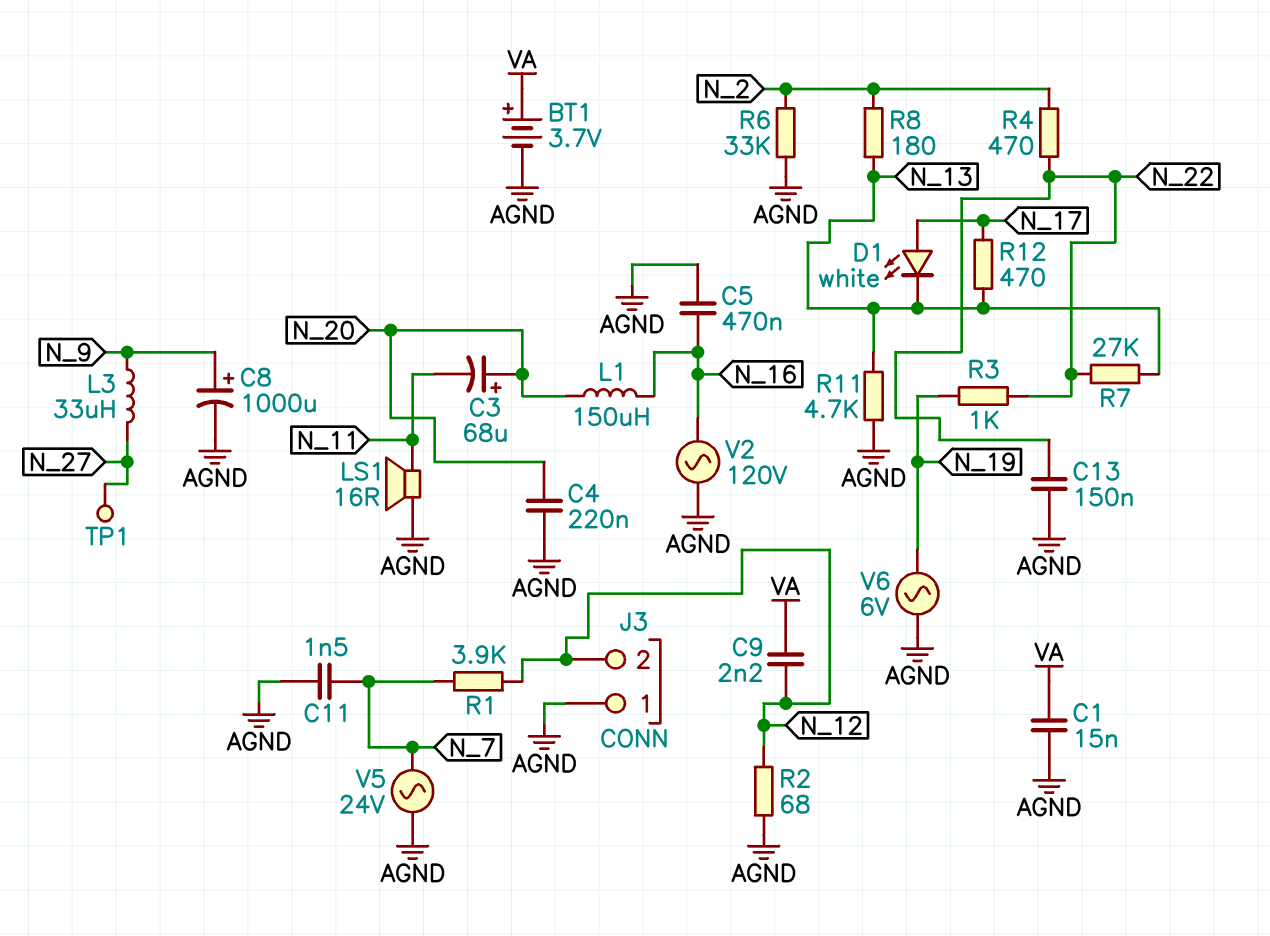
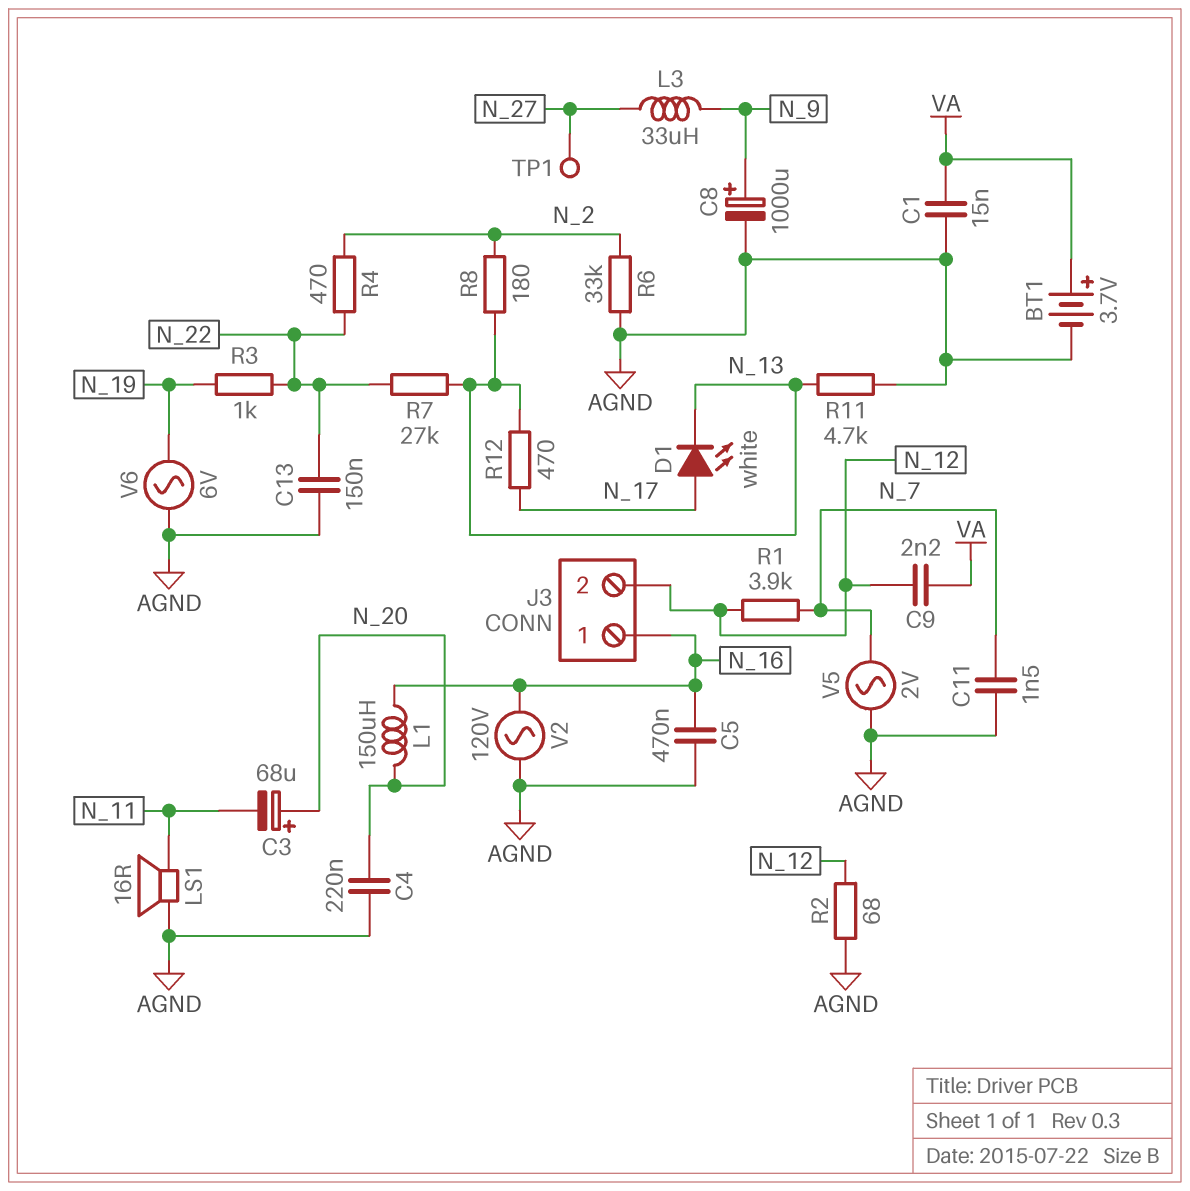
J3 pin 1: AGND -> N_16
V5: AC 24V (AGND, N_7) -> AC 2V (AGND, N_7)

